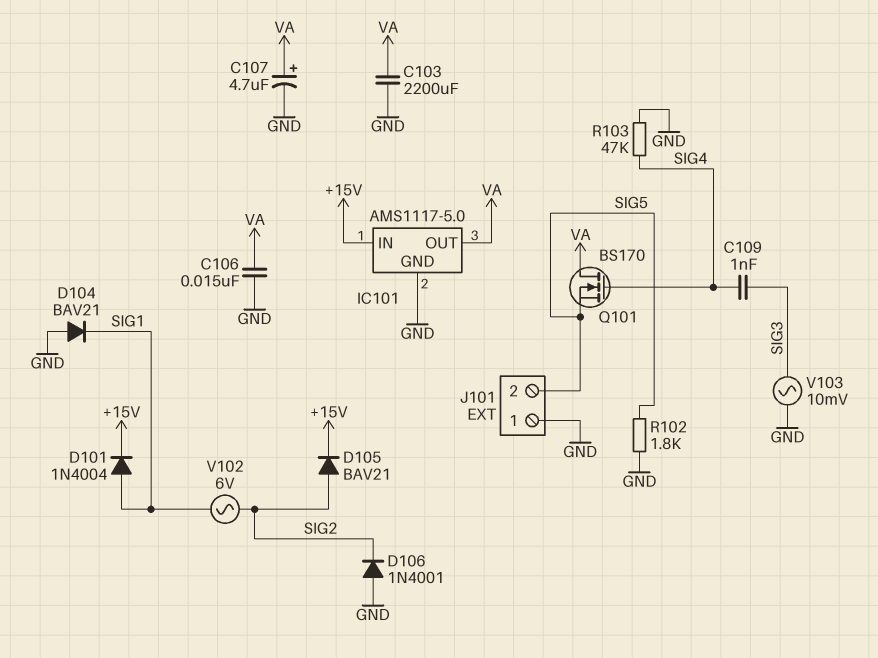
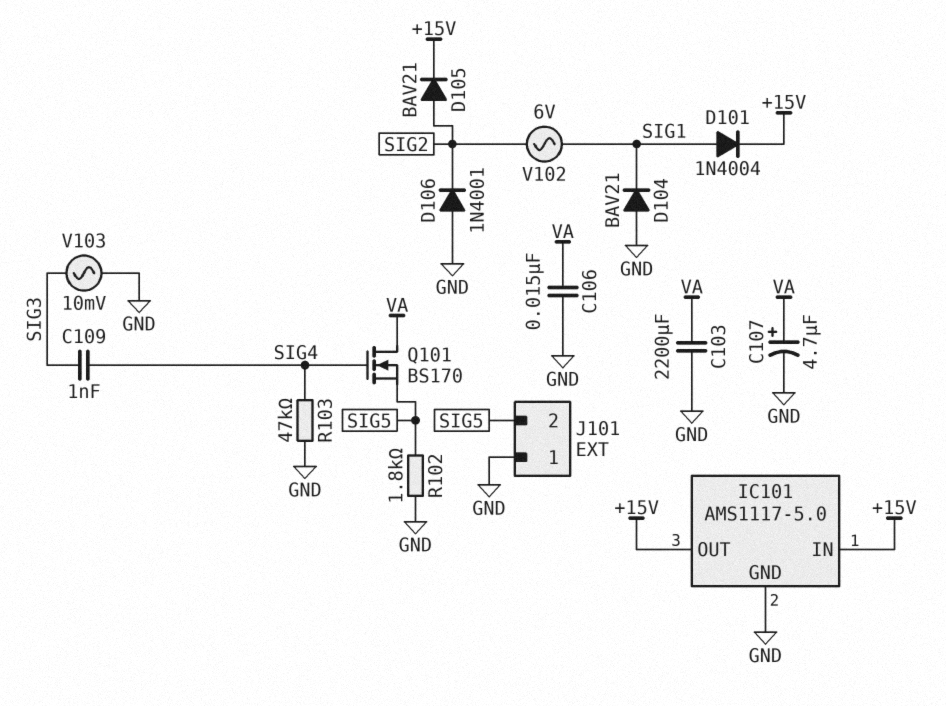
IC101 pin OUT: VA -> +15V

